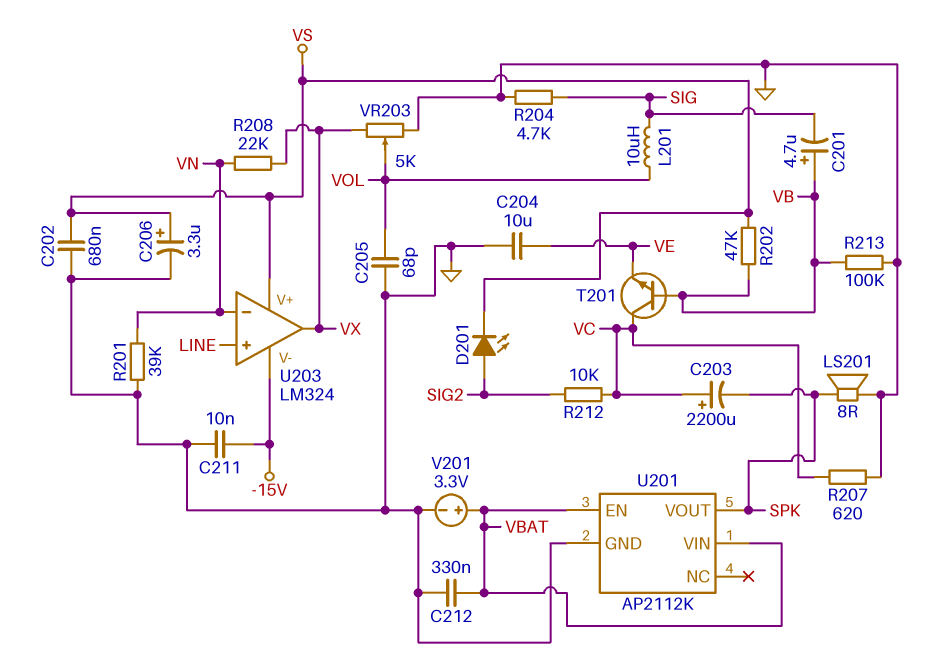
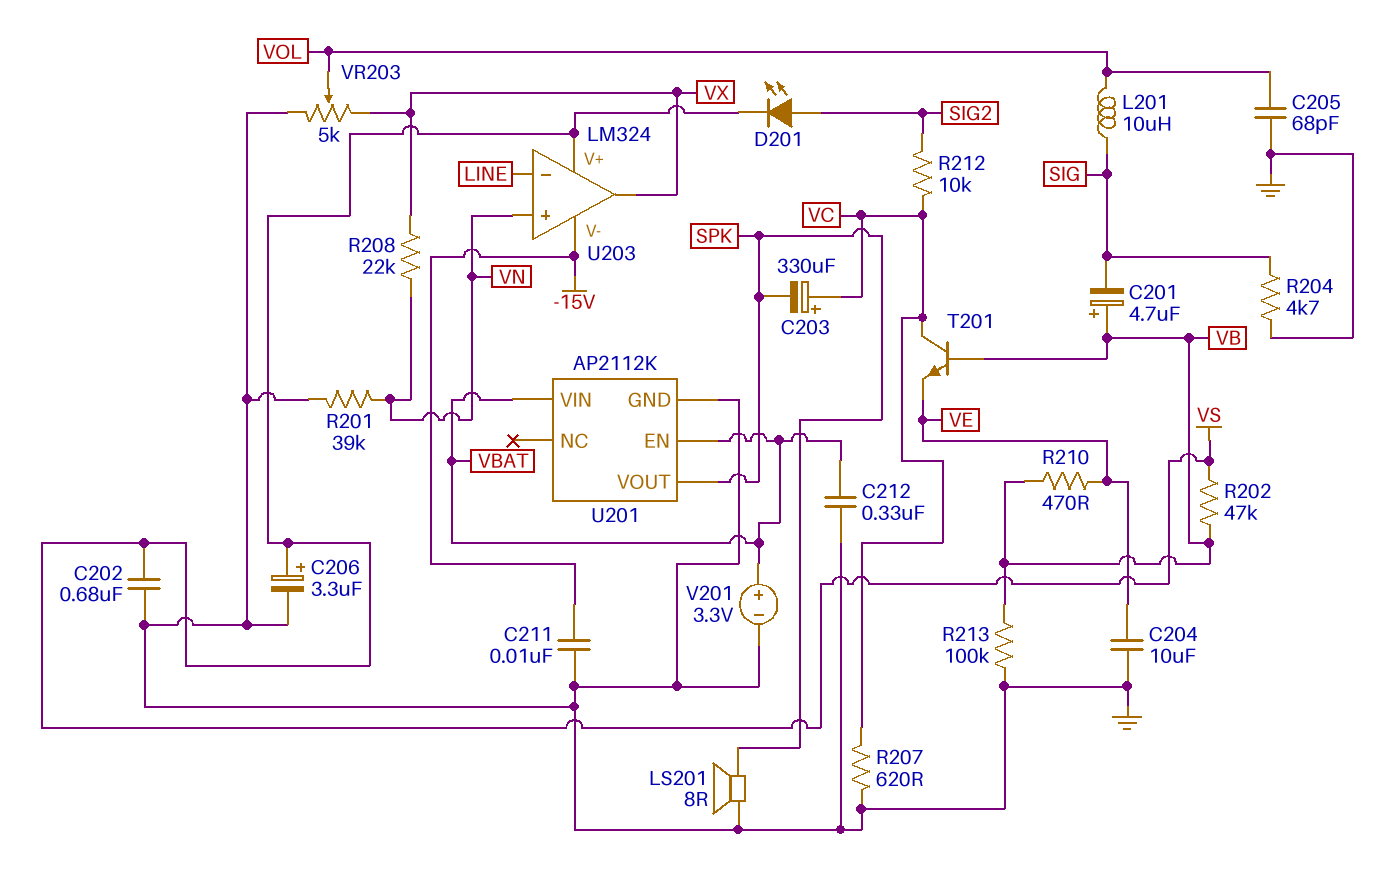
C203: 2200uF (plus VC, minus SPK) -> 330uF (plus VC, minus SPK)
R210: none -> 470 (VB, VE)
U203 pin in+: LINE -> VN
U203 pin in-: VN -> LINE

